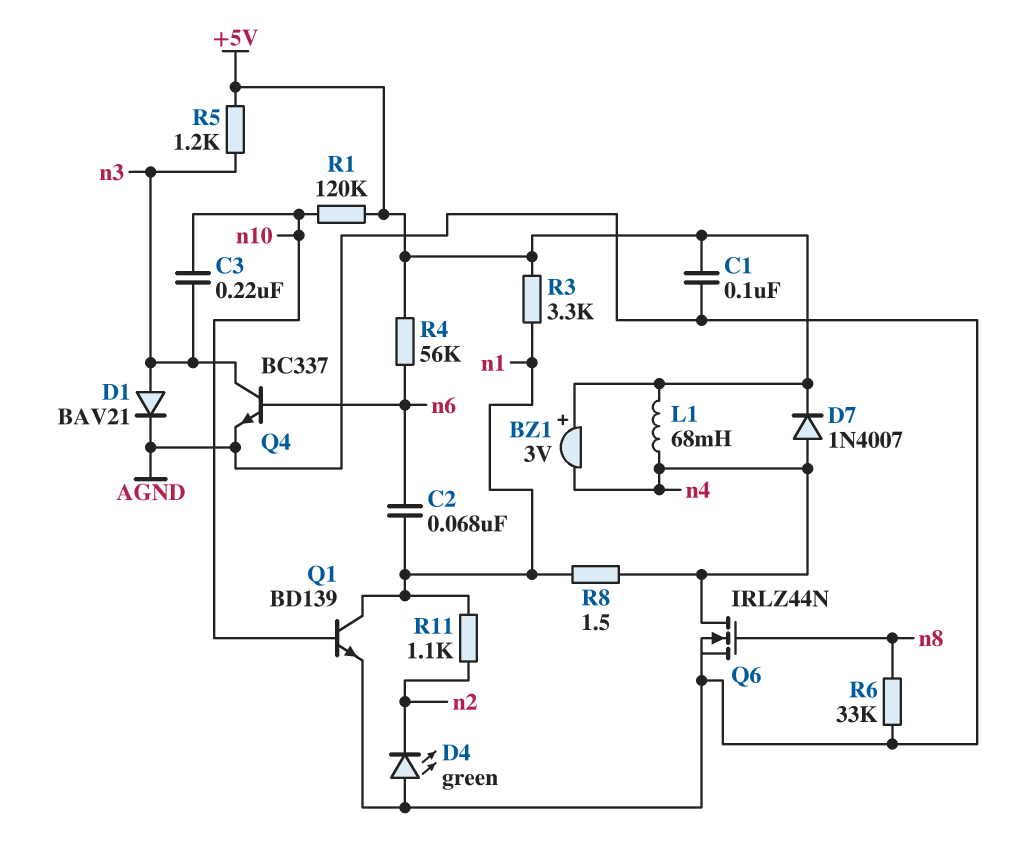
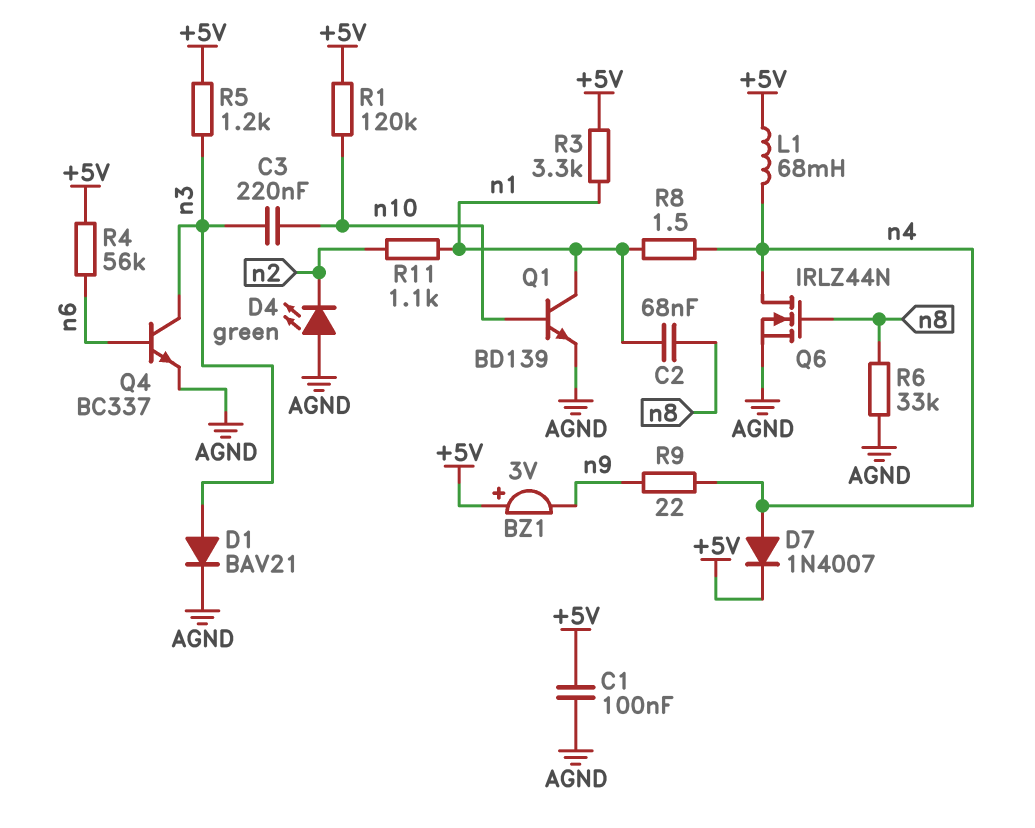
BZ1: buzzer 3V (plus +5V, minus n4) -> buzzer 3V (plus +5V, minus n9)
C2: 68nF (n1, n6) -> 68nF (n1, n8)
R9: none -> 22 (n4, n9)

